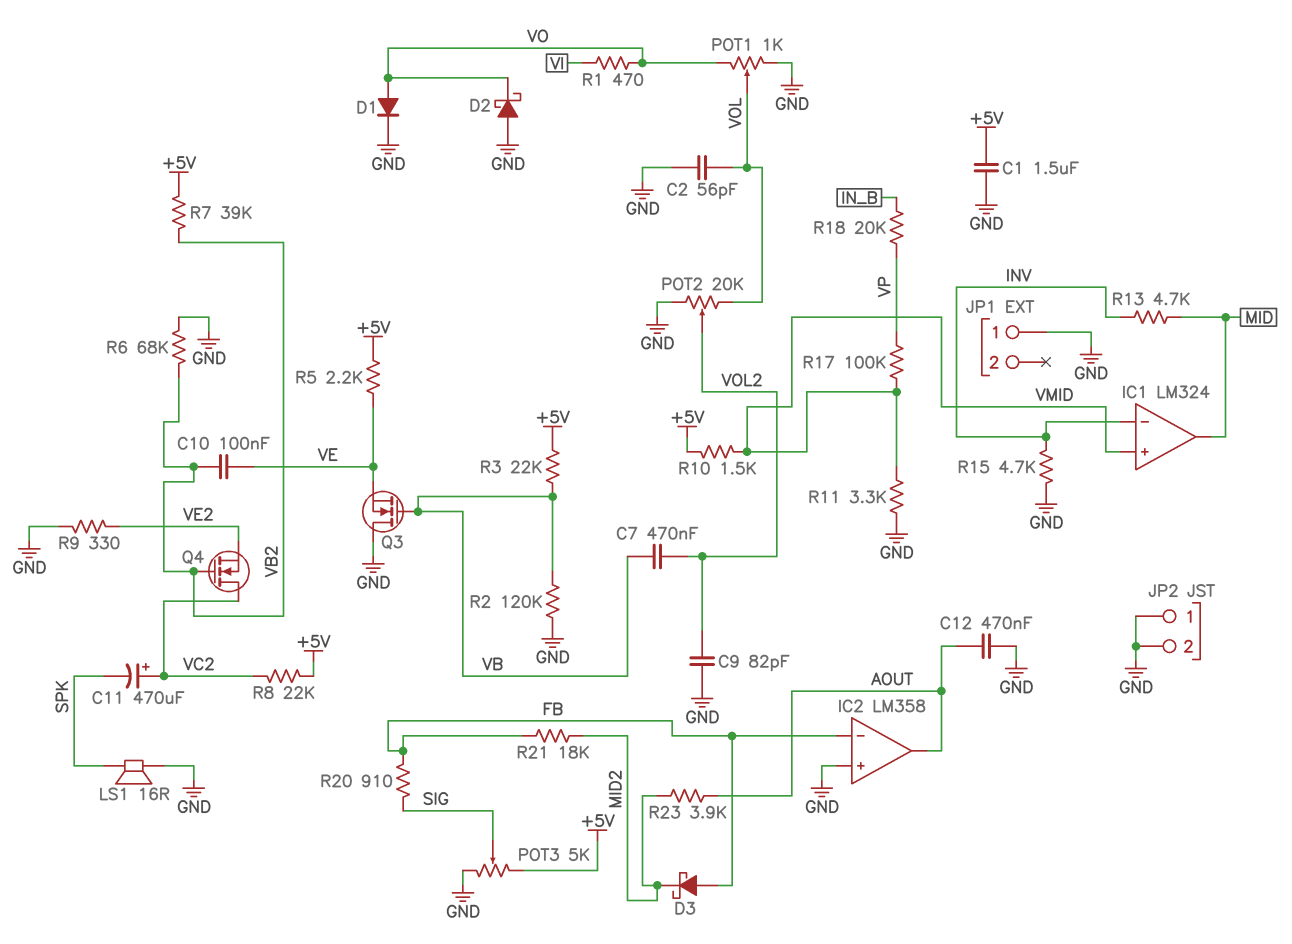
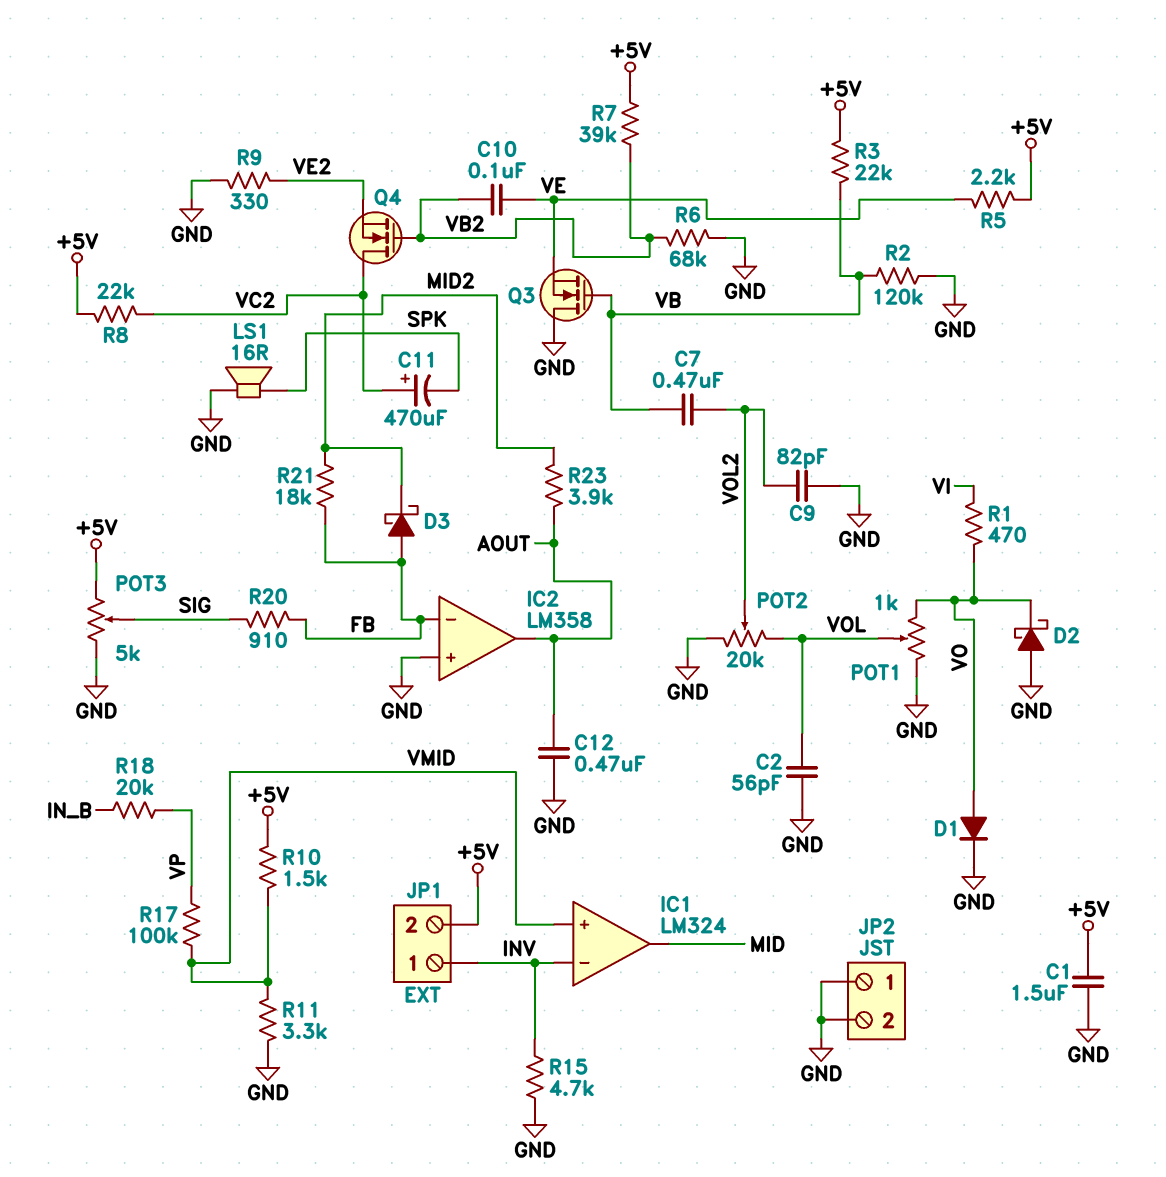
JP1 pin 1: GND -> INV
JP1 pin 2: none -> +5V
R13: 4.7k (INV, MID) -> none

